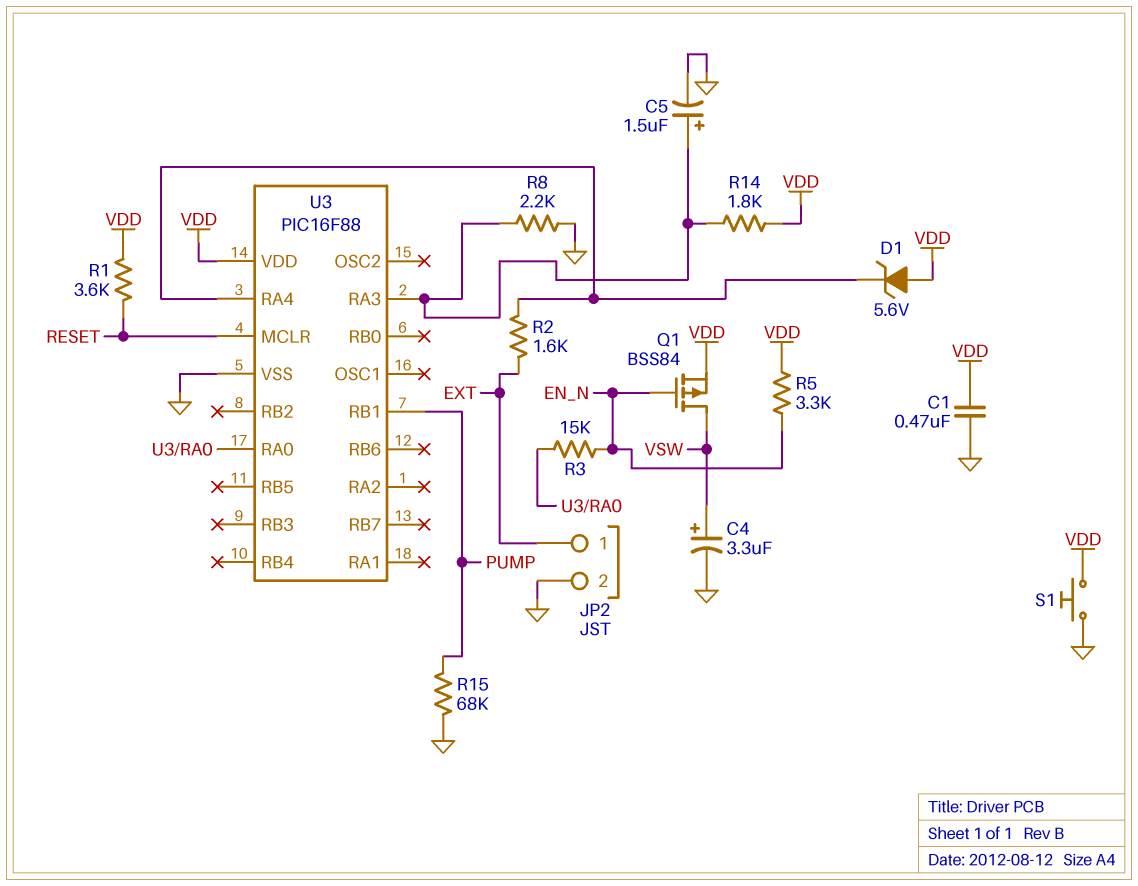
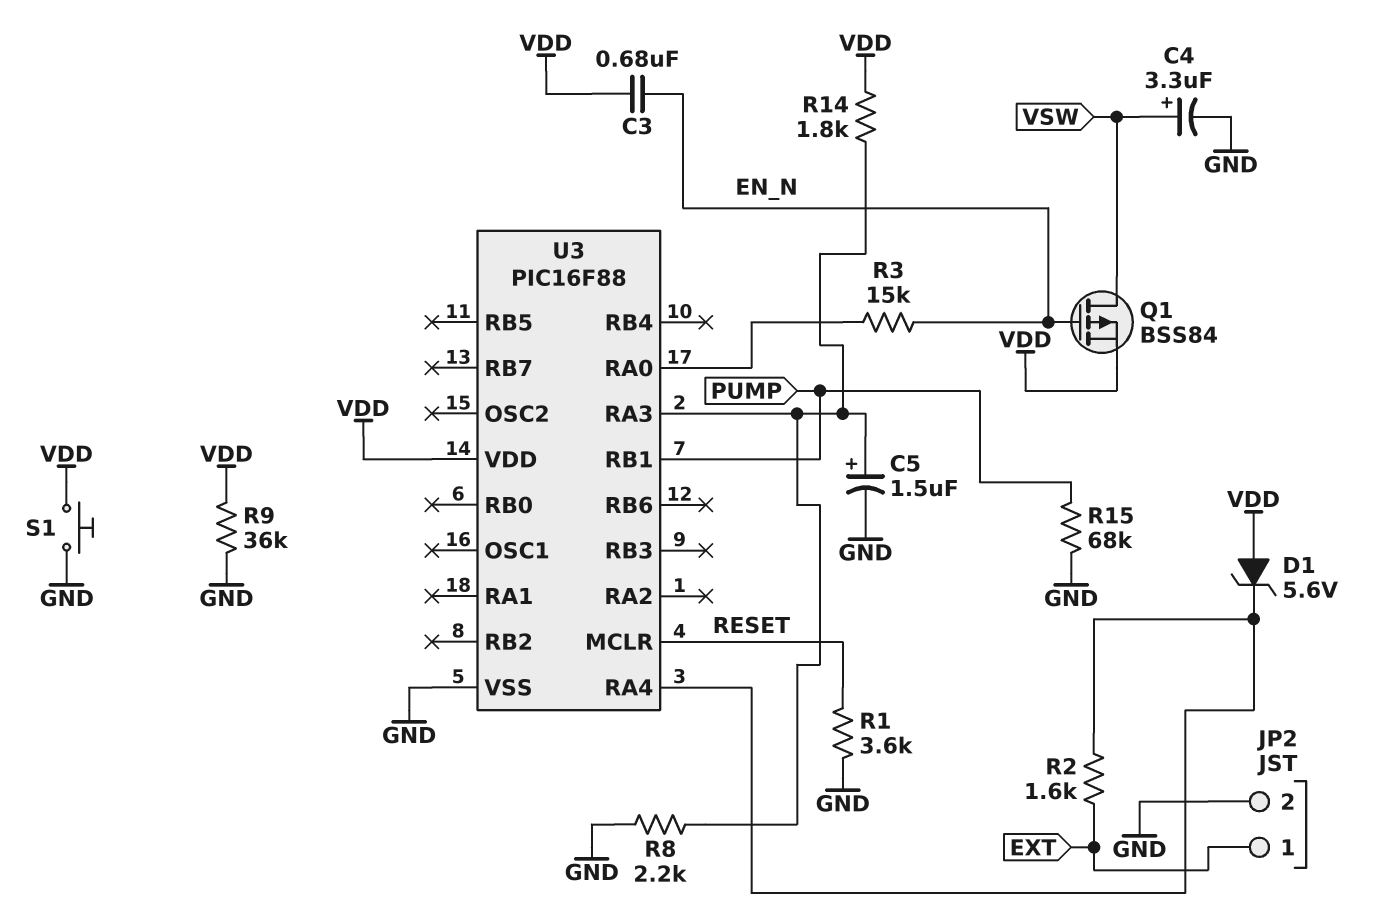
C1: 470nF (GND, VDD) -> none
C3: none -> 680nF (EN_N, VDD)
R1: 3.6k (RESET, VDD) -> 3.6k (GND, RESET)
R5: 3.3k (EN_N, VDD) -> none
R9: none -> 36k (GND, VDD)

